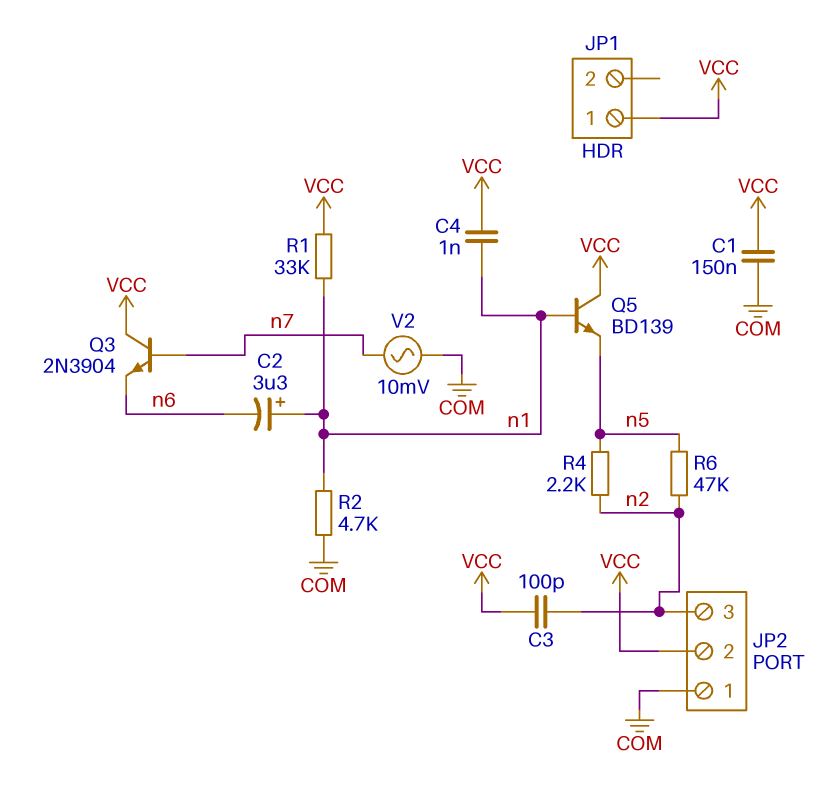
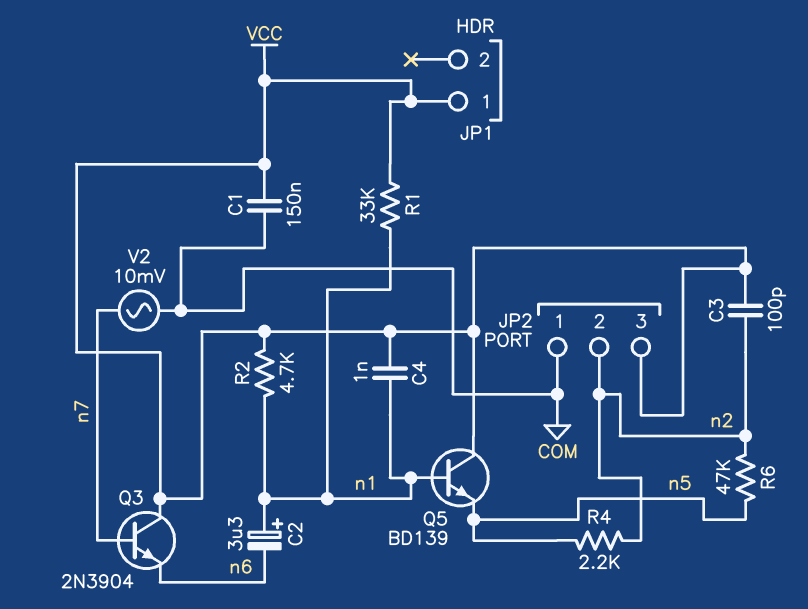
JP2 pin 2: VCC -> n2
JP2 pin 3: n2 -> VCC
R2: 4.7k (COM, n1) -> 4.7k (VCC, n1)

